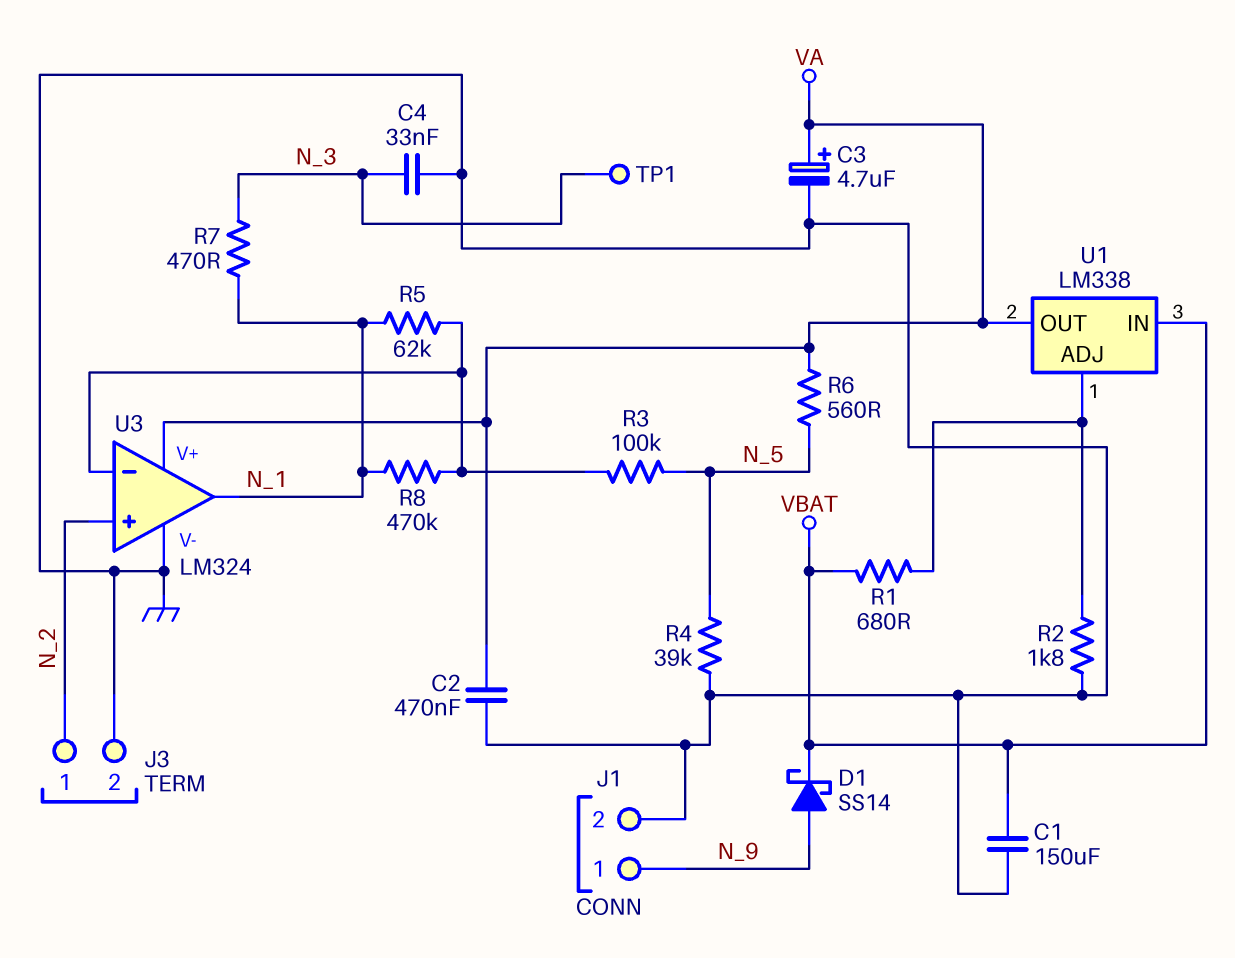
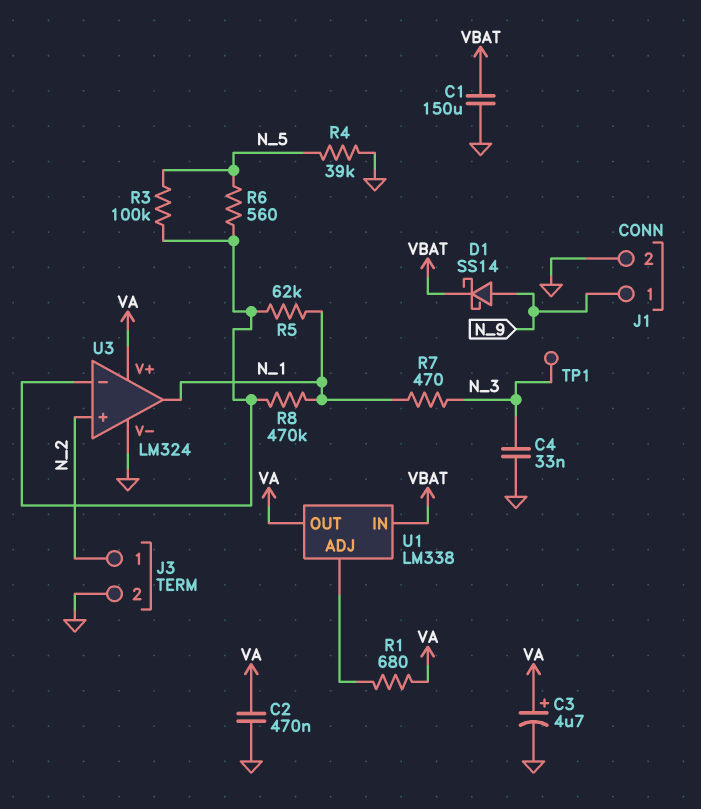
R1: 680 (U1/ADJ, VBAT) -> 680 (U1/ADJ, VA)
R2: 1.8k (GND, U1/ADJ) -> none
R6: 560 (N_5, VA) -> 560 (N_5, U3/in-)

